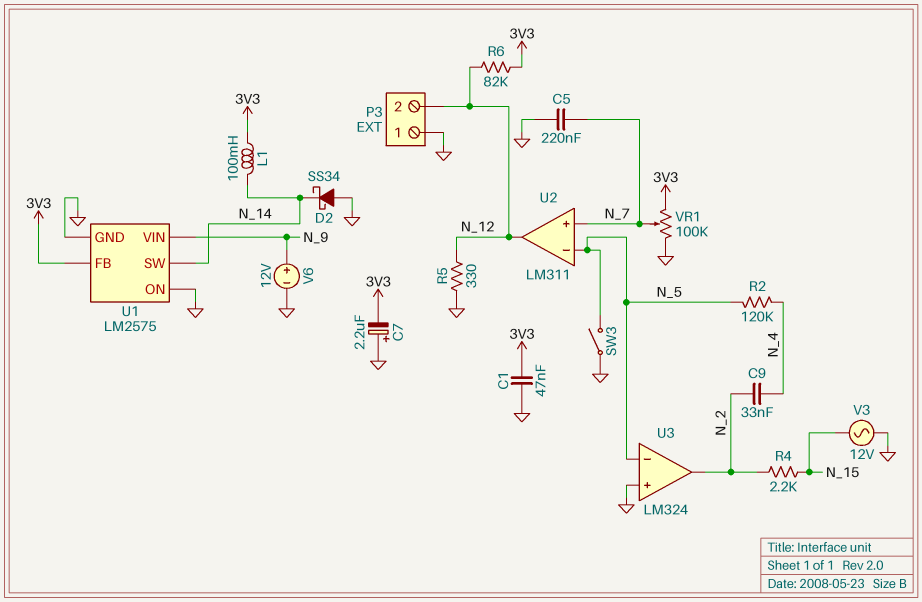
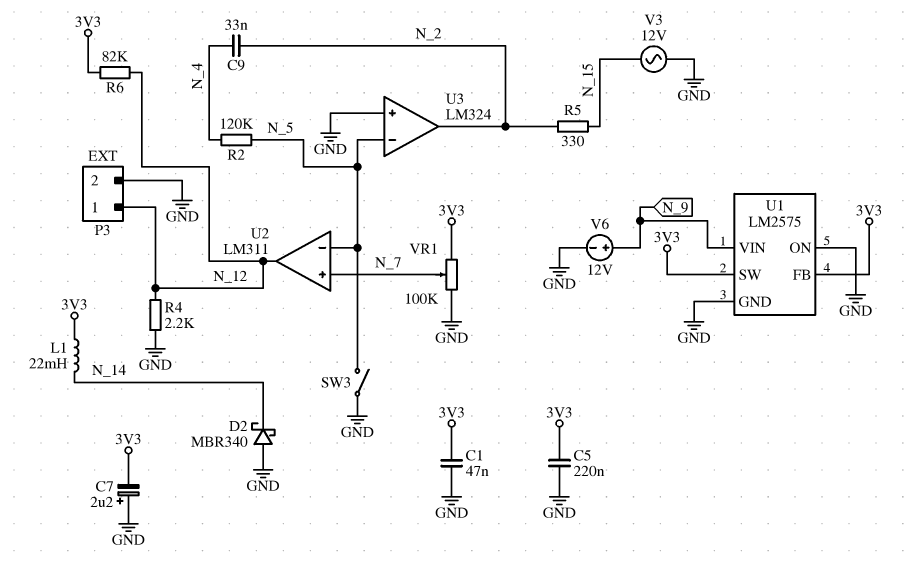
C5: 220nF (GND, N_7) -> 220nF (3V3, GND)
D2: schottky SS34 (A GND, K N_14) -> schottky MBR340 (A GND, K N_14)
L1: 100mH (3V3, N_14) -> 22mH (3V3, N_14)
P3 pin 1: GND -> N_12
P3 pin 2: N_12 -> GND
R4: 2.2k (N_2, N_15) -> 2.2k (GND, N_12)
R5: 330 (GND, N_12) -> 330 (N_2, N_15)
U1 pin SW: N_14 -> 3V3

